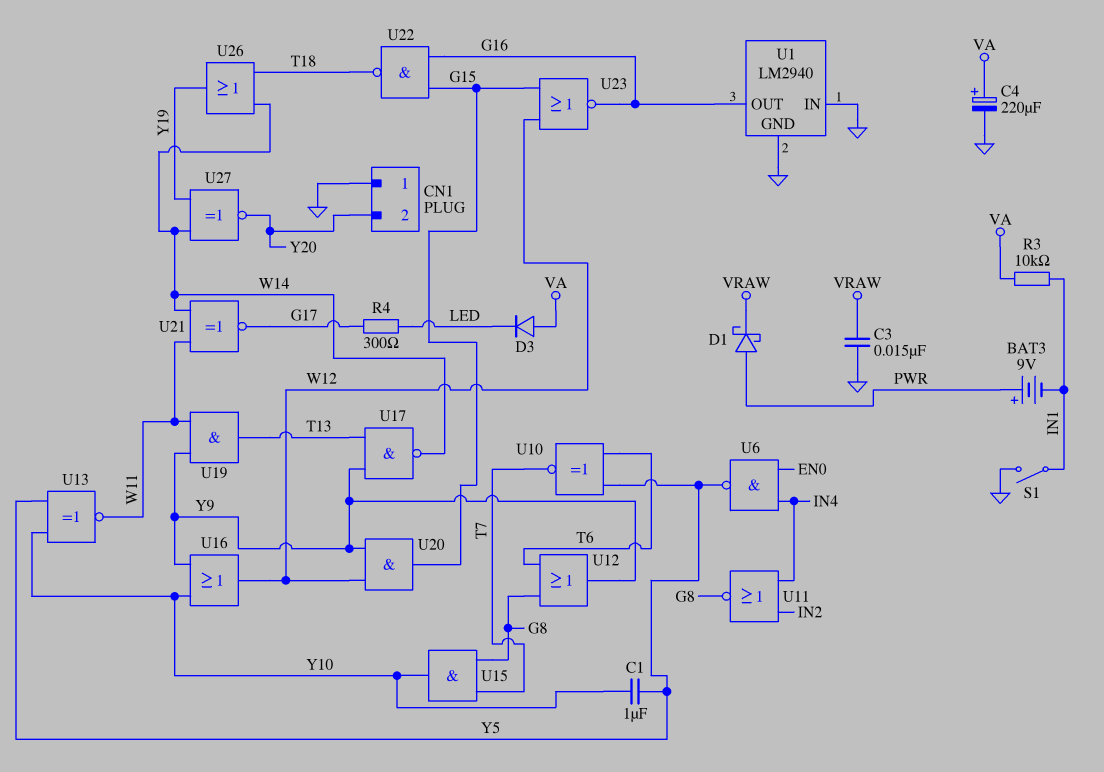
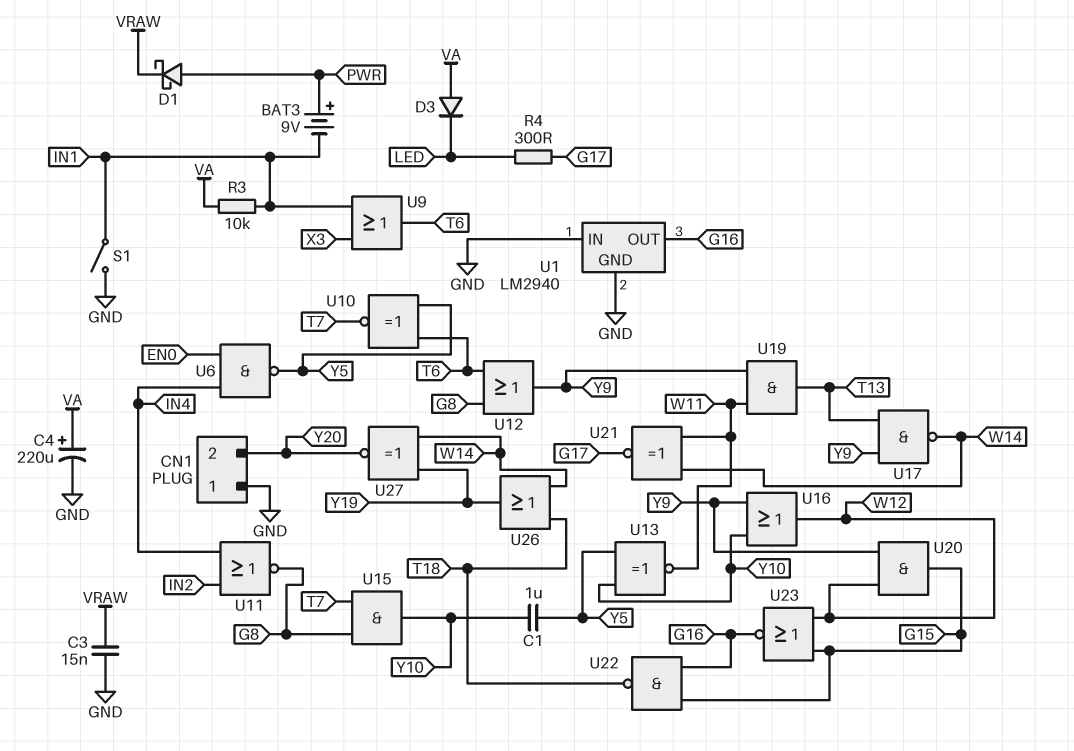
U9: none -> OR (in IN1, in X3, out T6)

